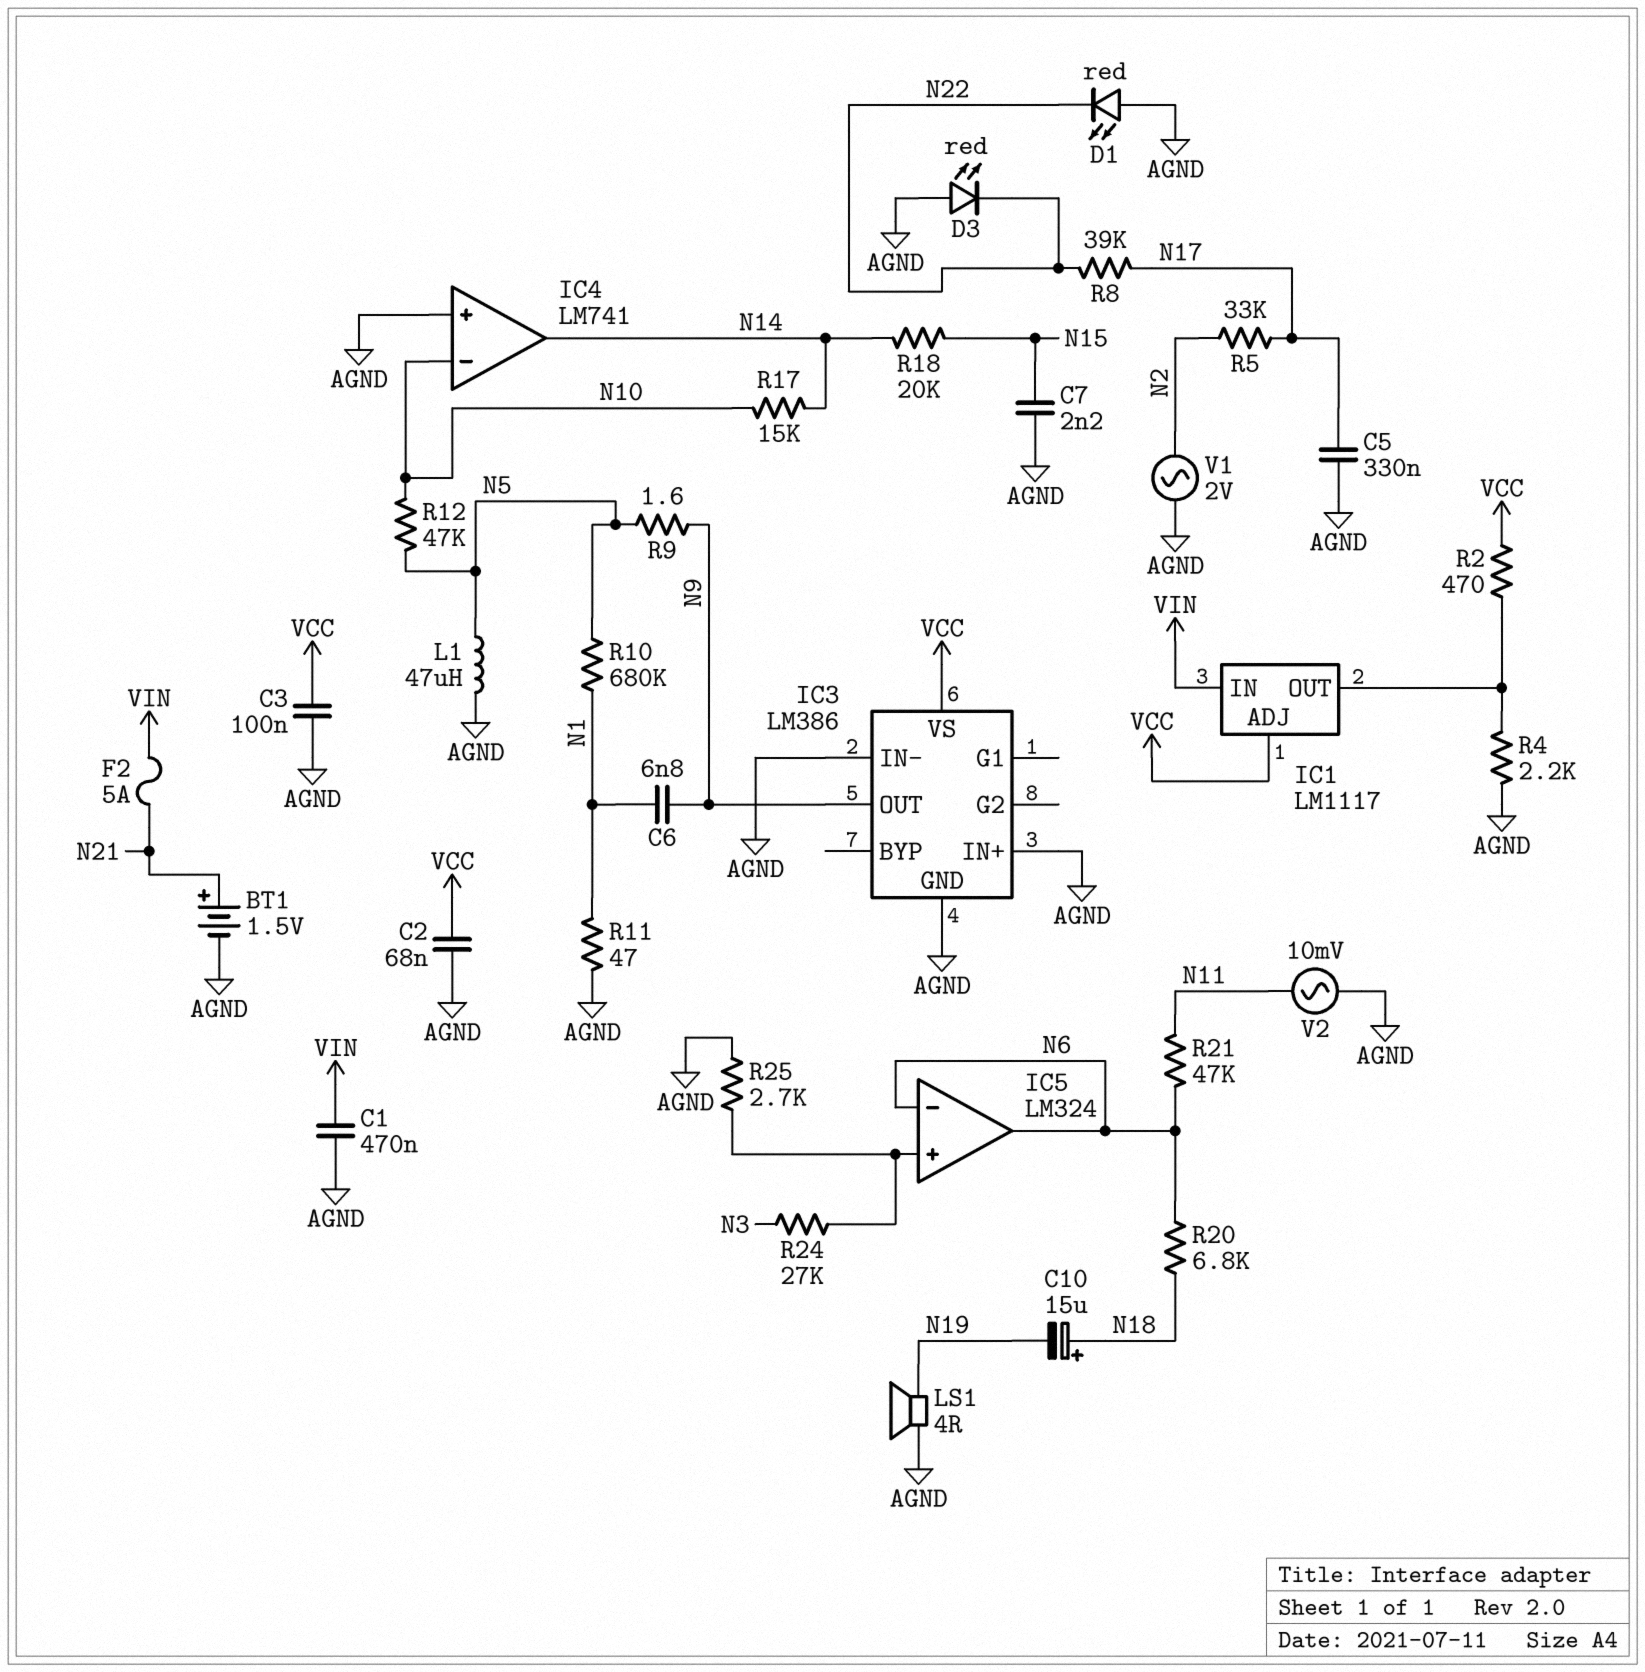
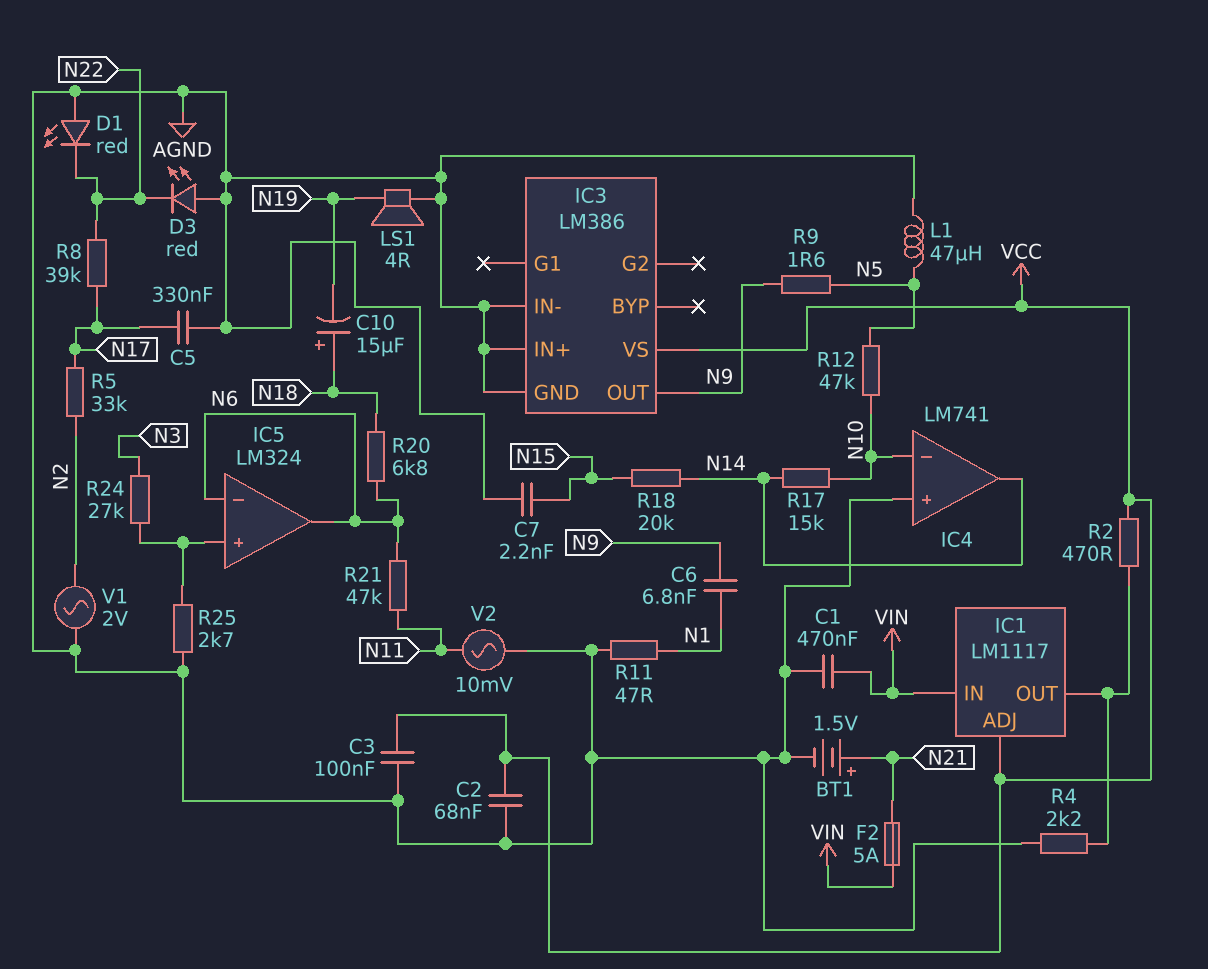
R10: 680k (N1, N5) -> none

